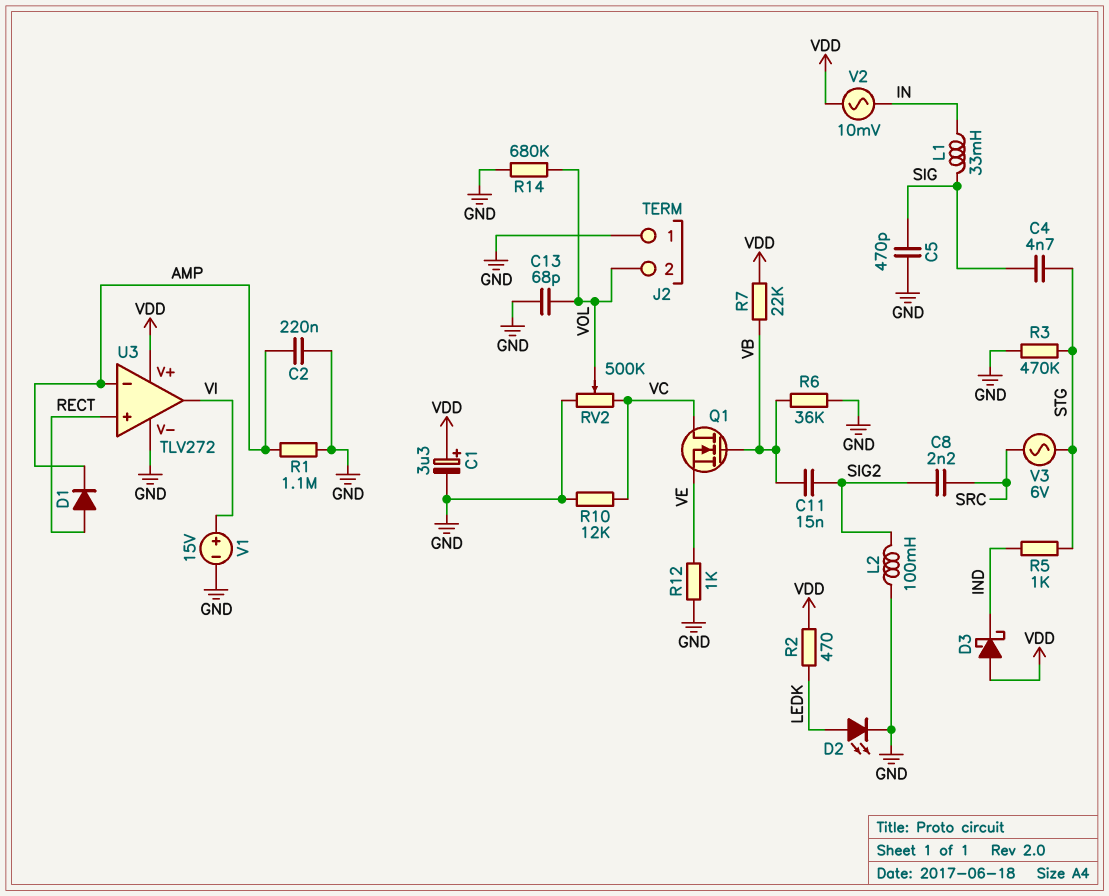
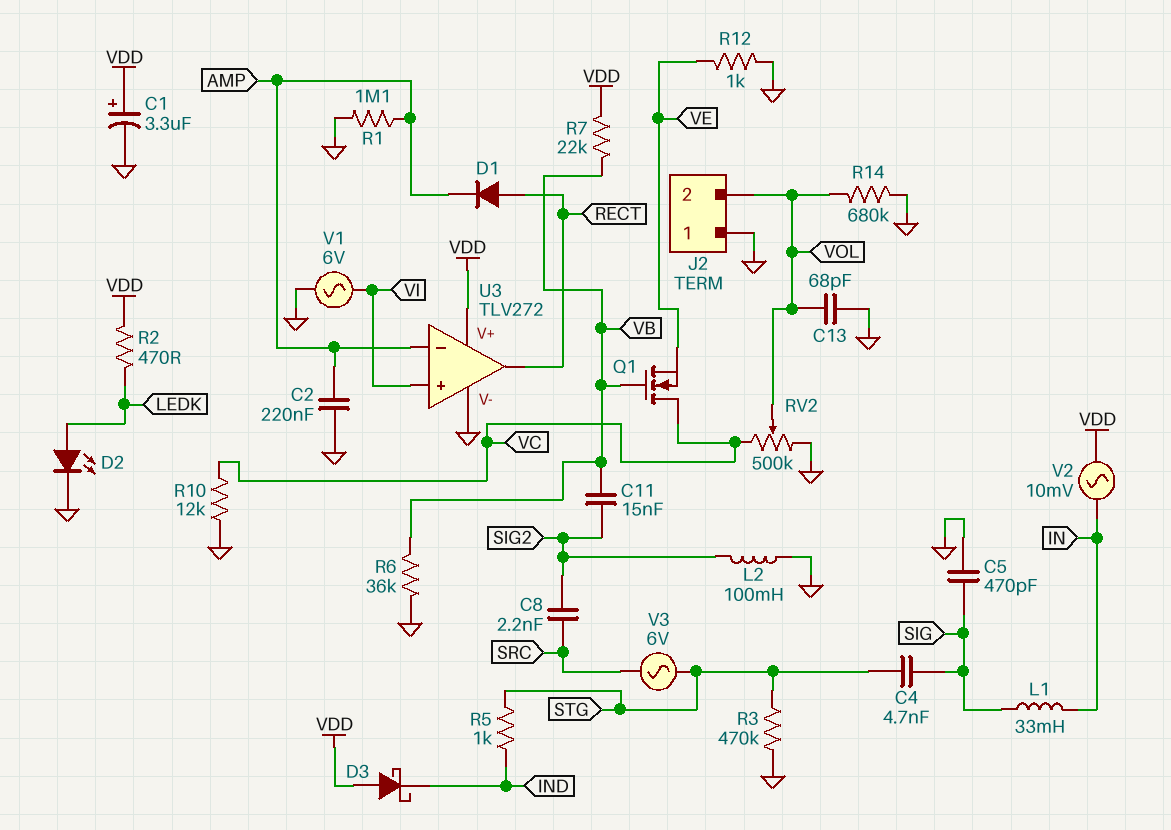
U3 pin in+: RECT -> VI
U3 pin out: VI -> RECT
V1: 15V (plus VI, minus GND) -> AC 6V (GND, VI)

